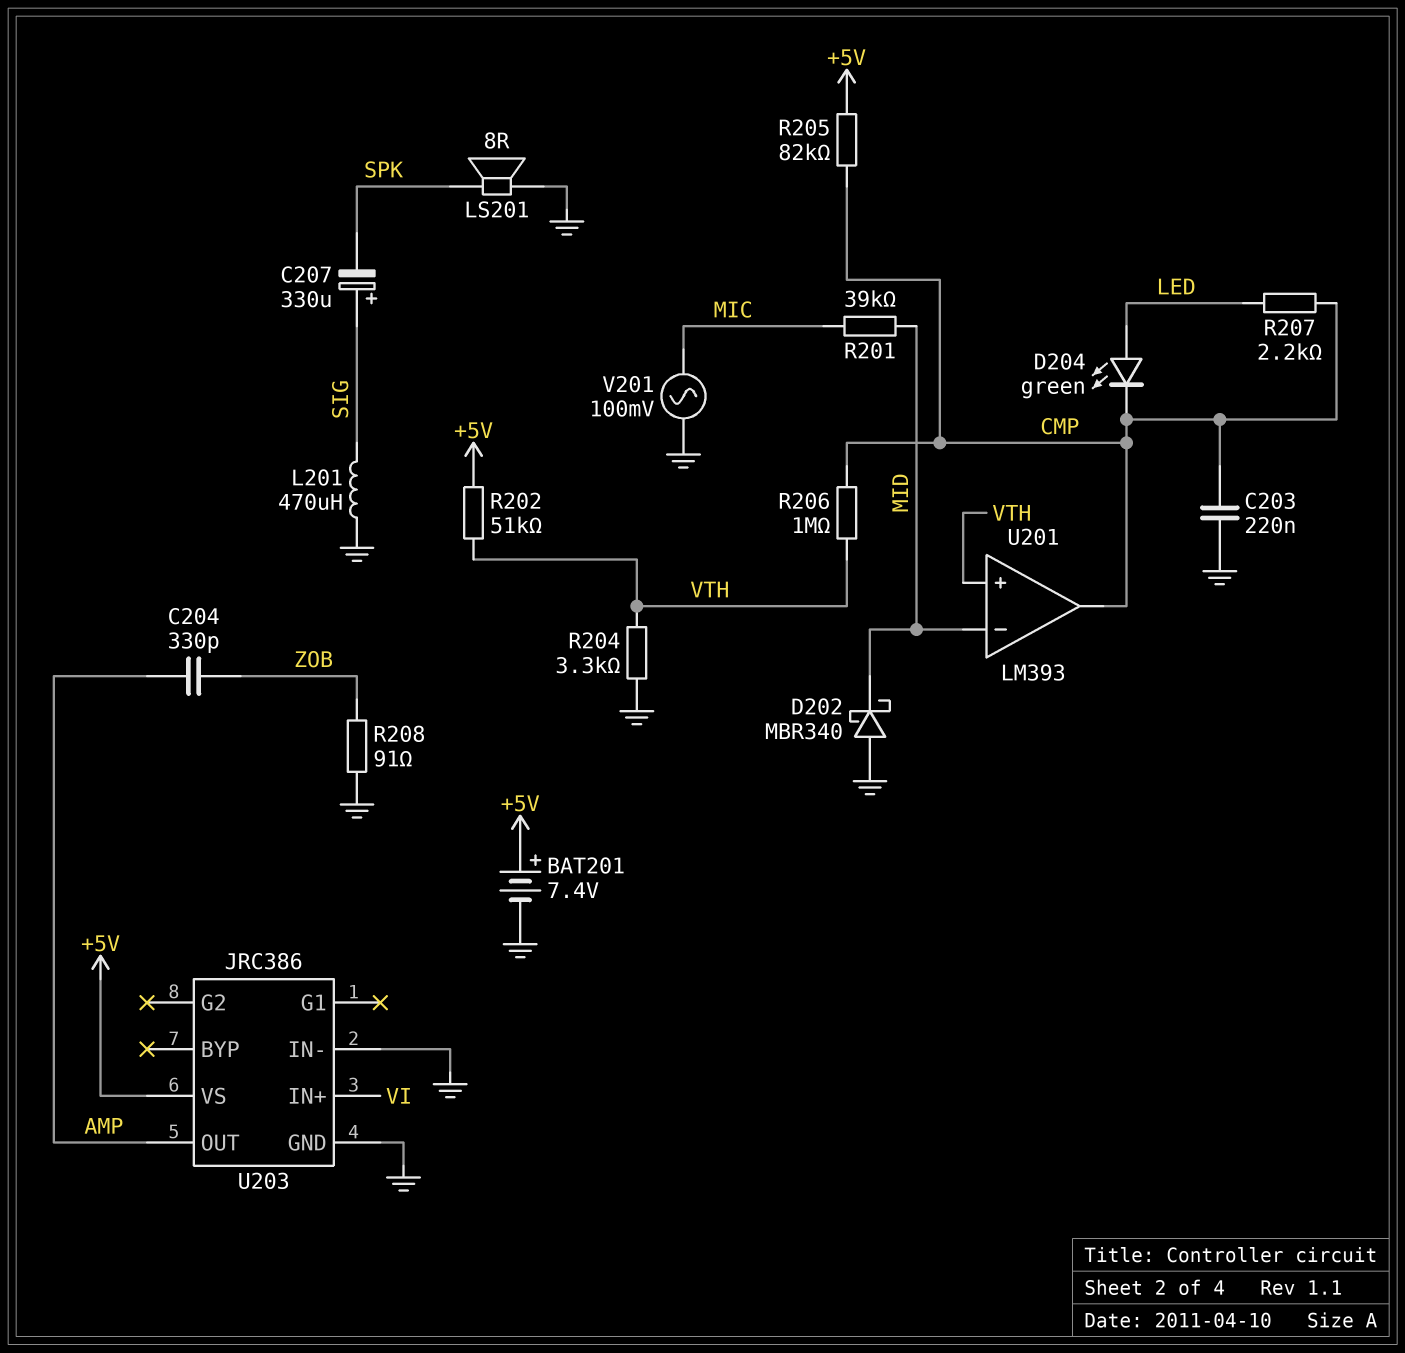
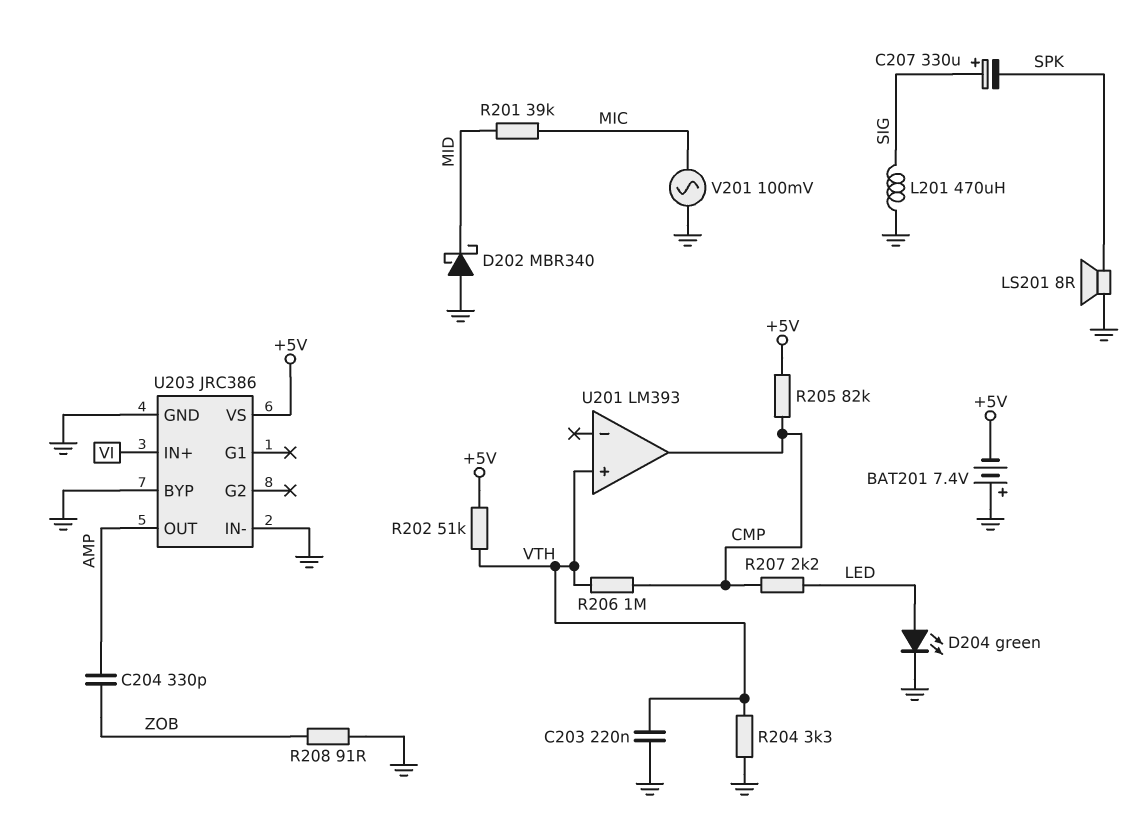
BAT201: 7.4V (plus +5V, minus GND) -> 7.4V (plus GND, minus +5V)
C203: 220nF (CMP, GND) -> 220nF (GND, VTH)
D204: LED green (A LED, K CMP) -> LED green (A LED, K GND)
U201 pin in-: MID -> none
U203 pin BYP: none -> GND

